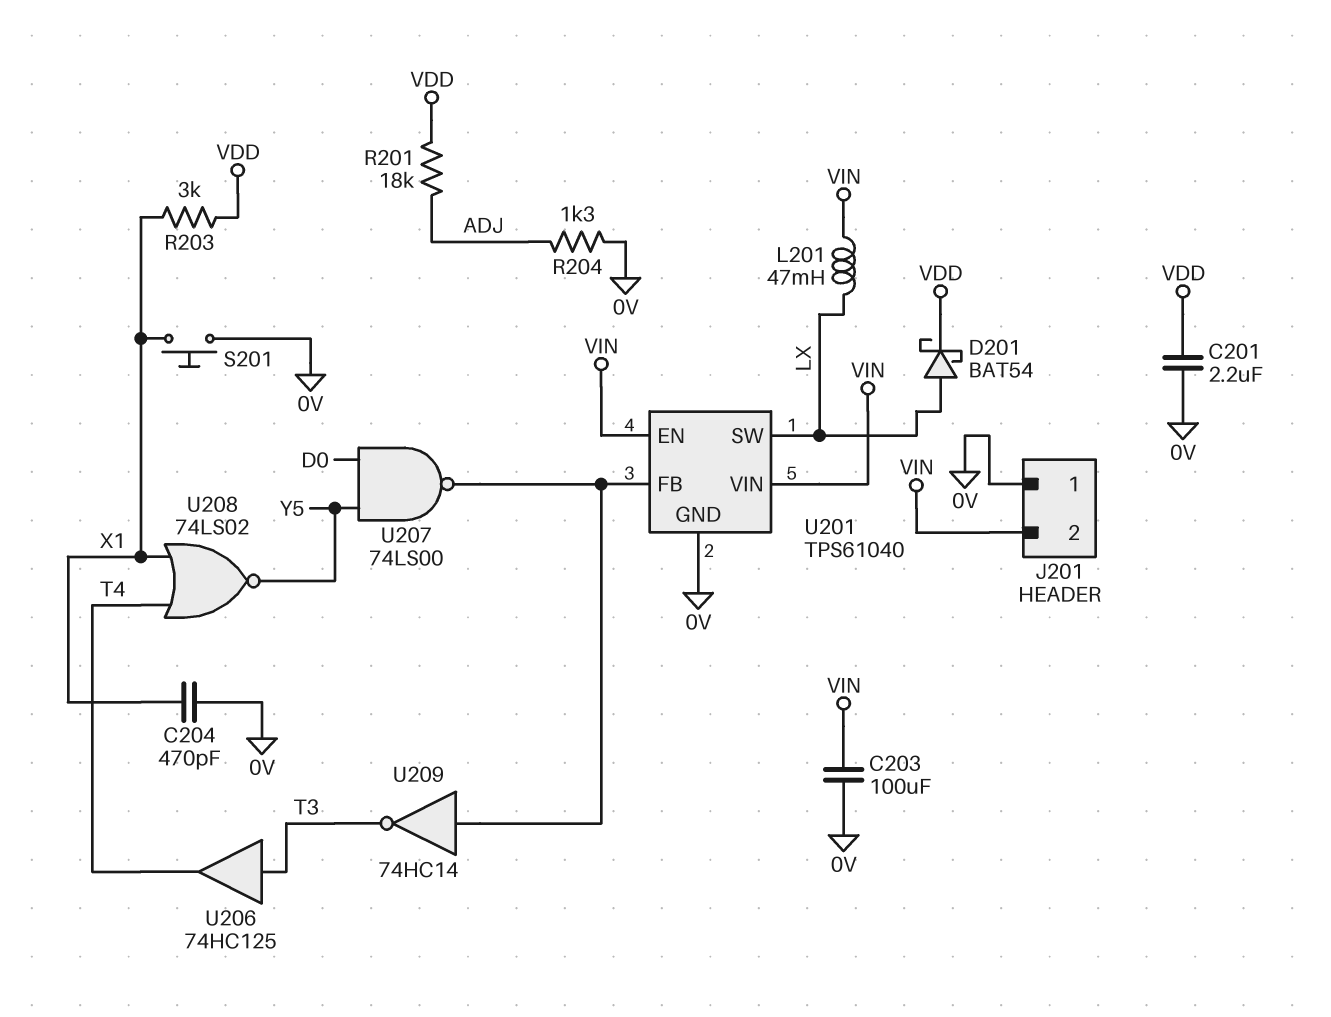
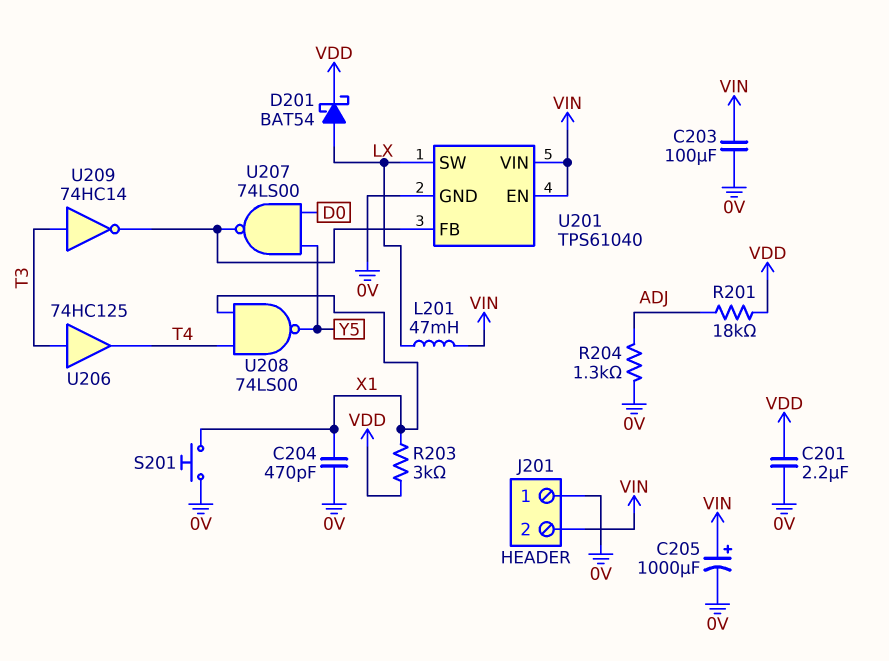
C205: none -> 1000uF (plus VIN, minus 0V)
U208: NOR 74LS02 (in T4, in X1, out Y5) -> NAND 74LS00 (in T4, in X1, out Y5)
U209: NOT 74HC14 (in U201/FB, out T3) -> NOT 74HC14 (in T3, out U201/FB)

